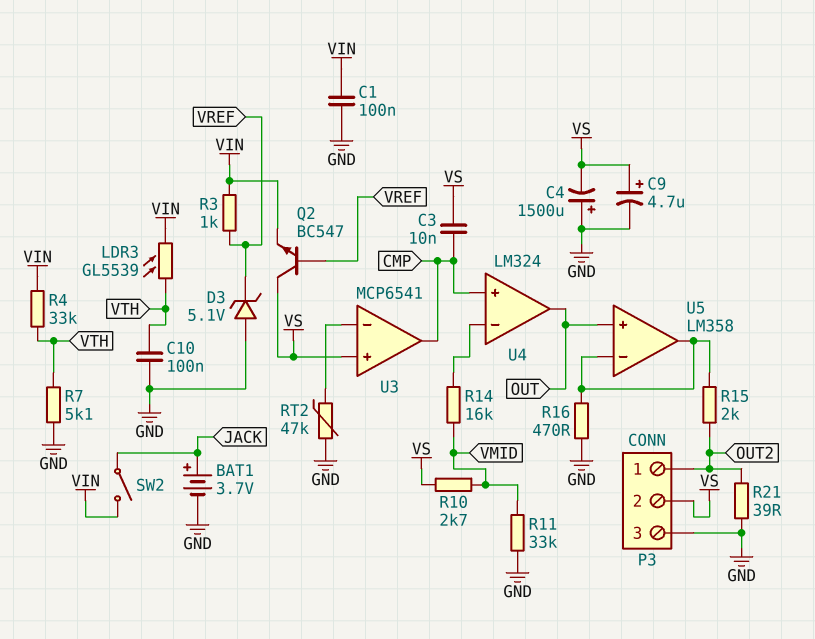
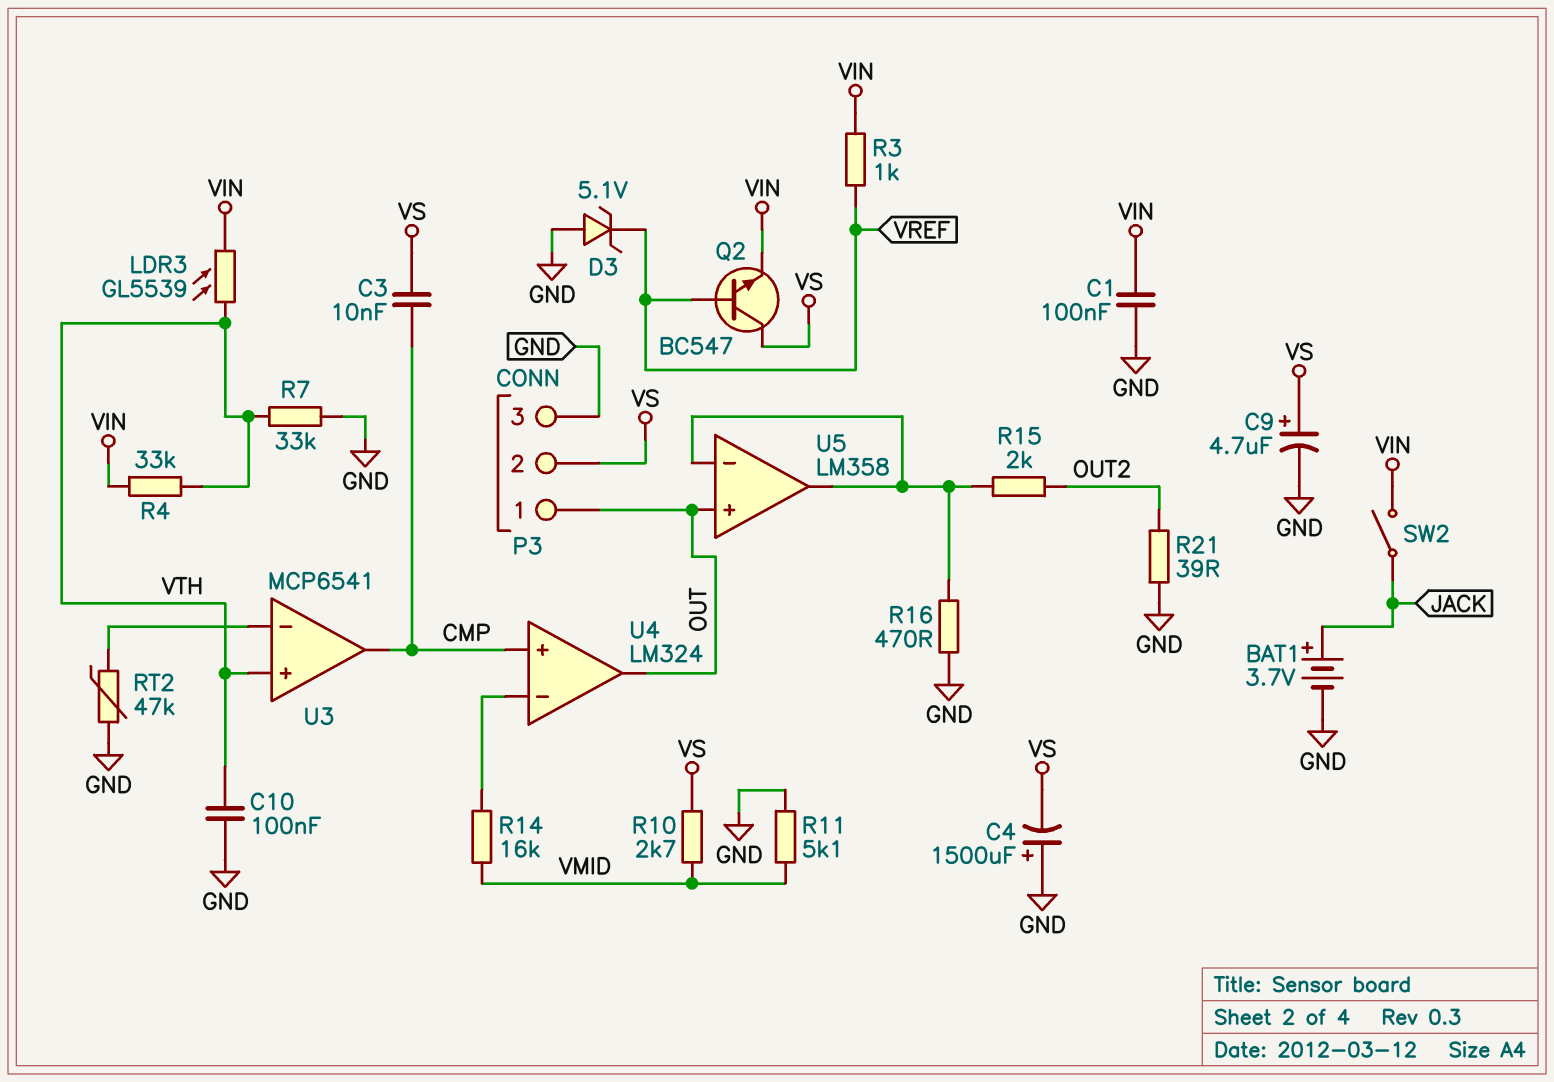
P3 pin 1: OUT2 -> OUT
R7: 5.1k (GND, VTH) -> 33k (GND, VTH)
R11: 33k (GND, VMID) -> 5.1k (GND, VMID)
U3 pin in+: VS -> VTH

